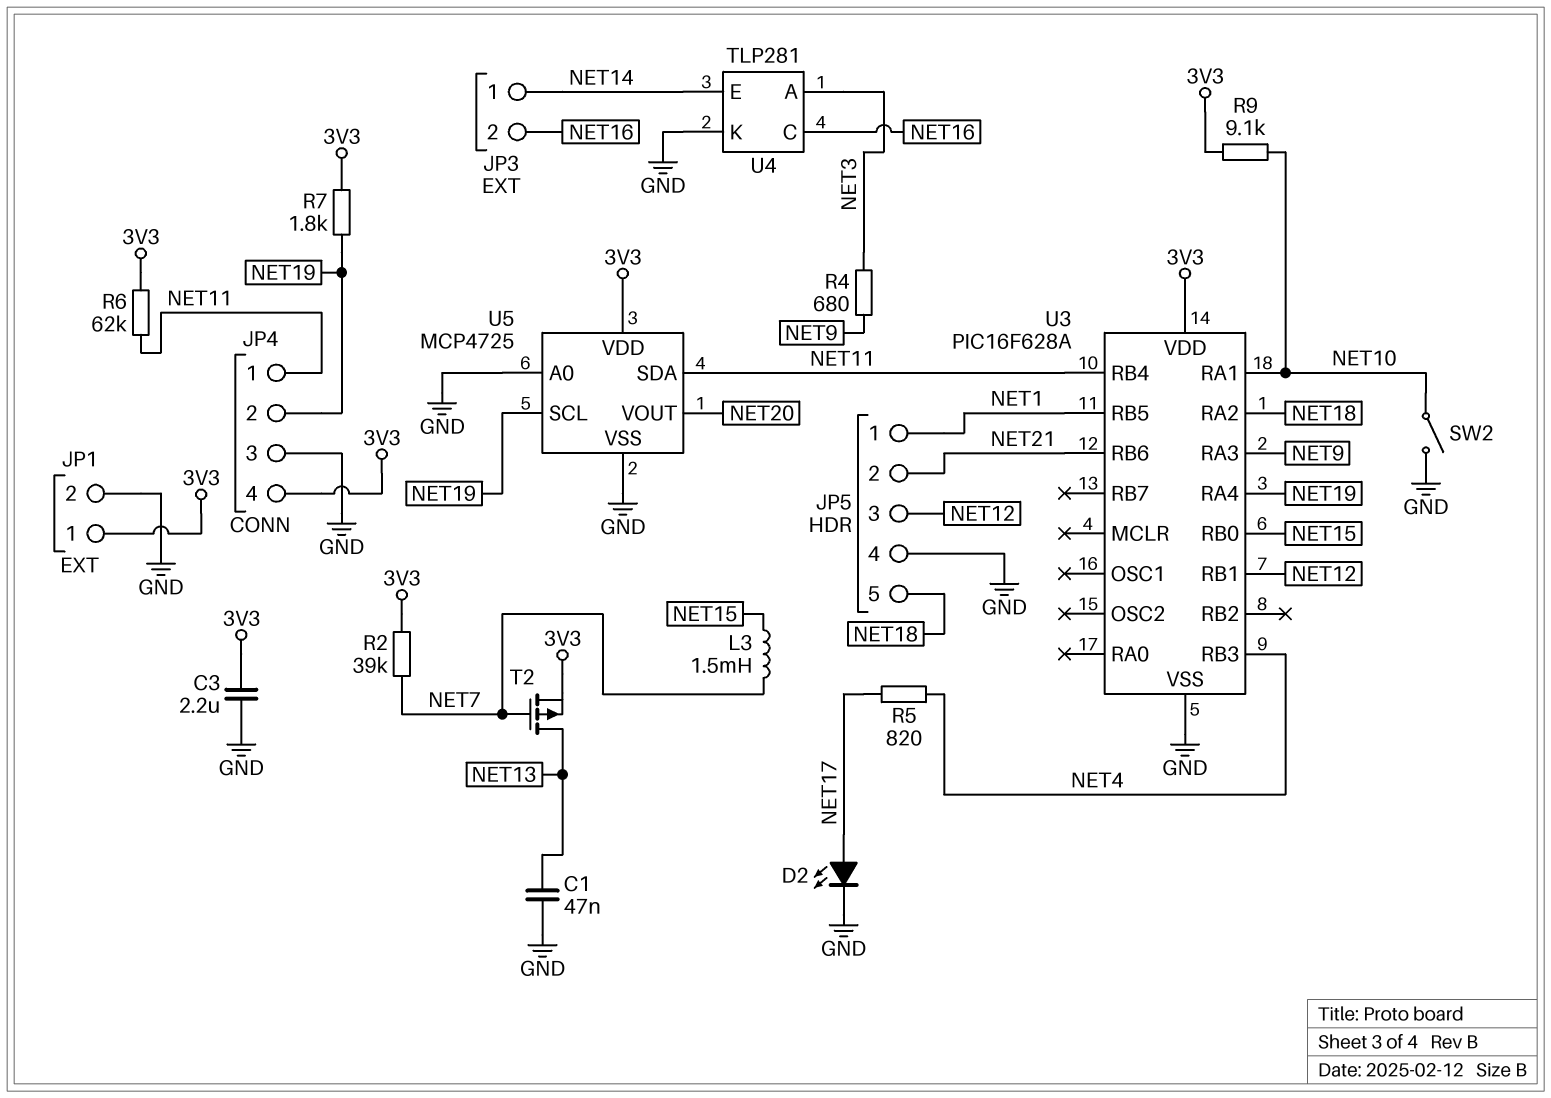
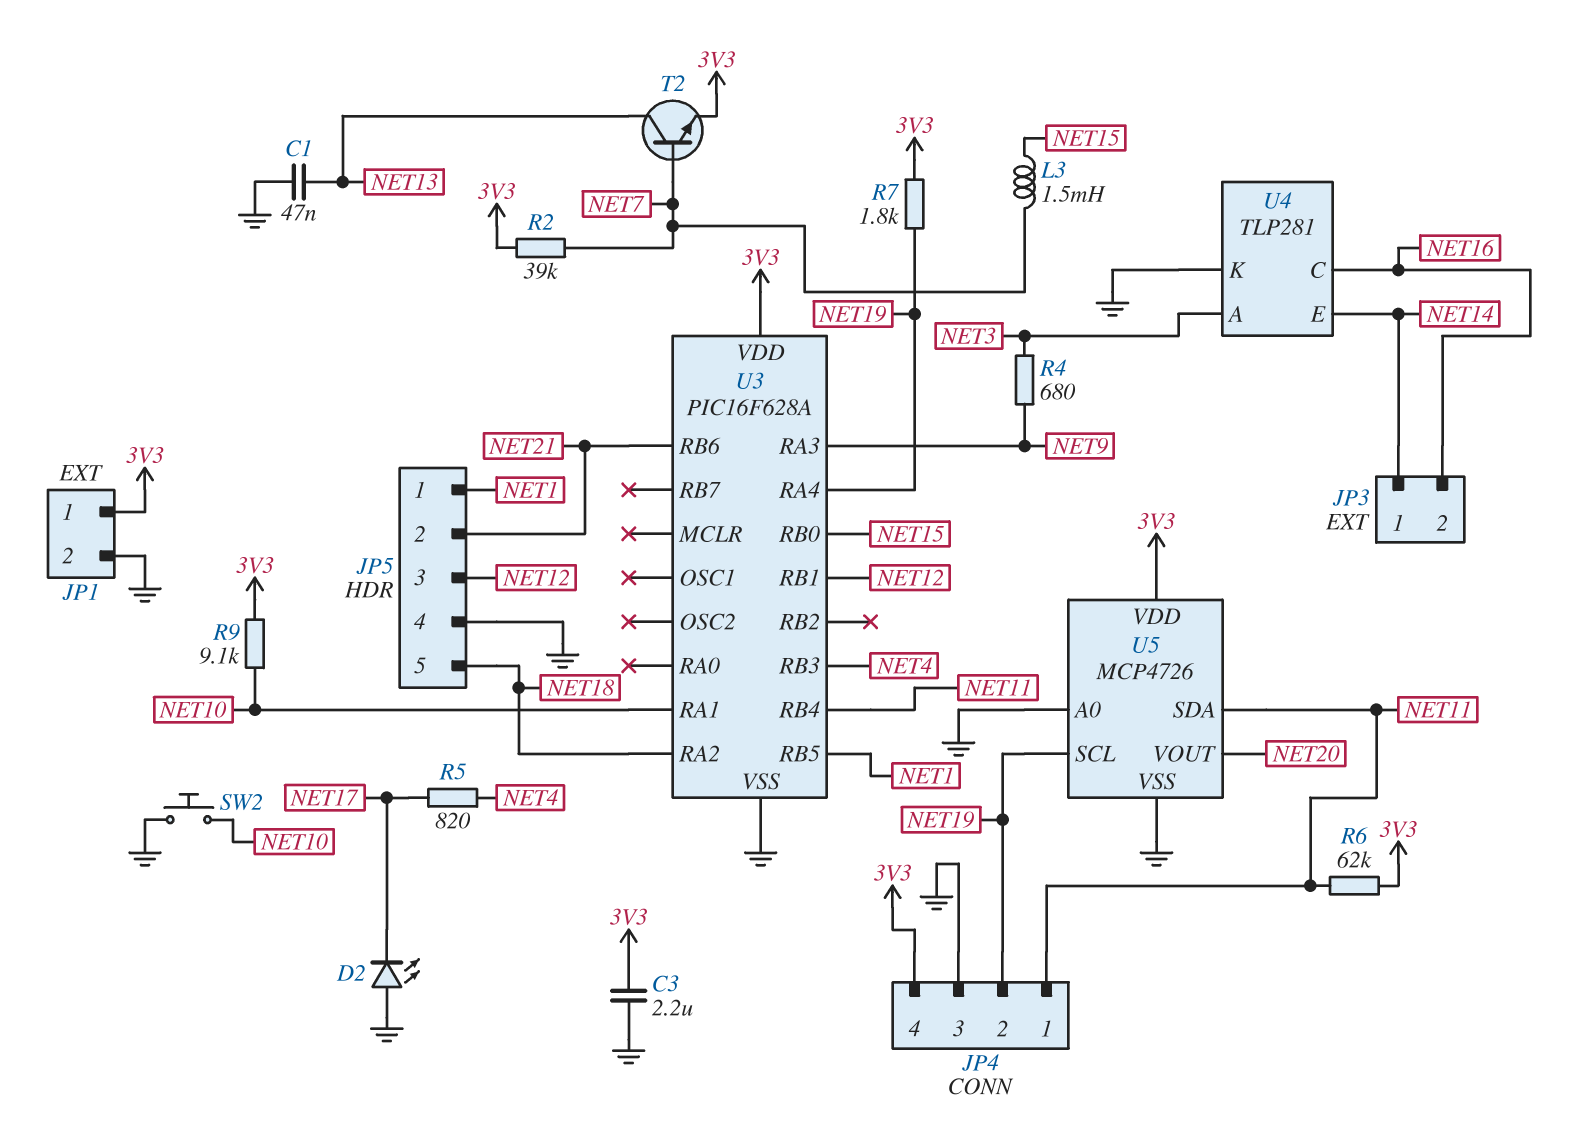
D2: LED (A NET17, K GND) -> LED (A GND, K NET17)
SW2: switch (GND, NET10) -> button (GND, NET10)
T2: PMOS (G NET7, D NET13, S 3V3) -> NPN (B NET7, C NET13, E 3V3)
U5: MCP4725 -> MCP4726

